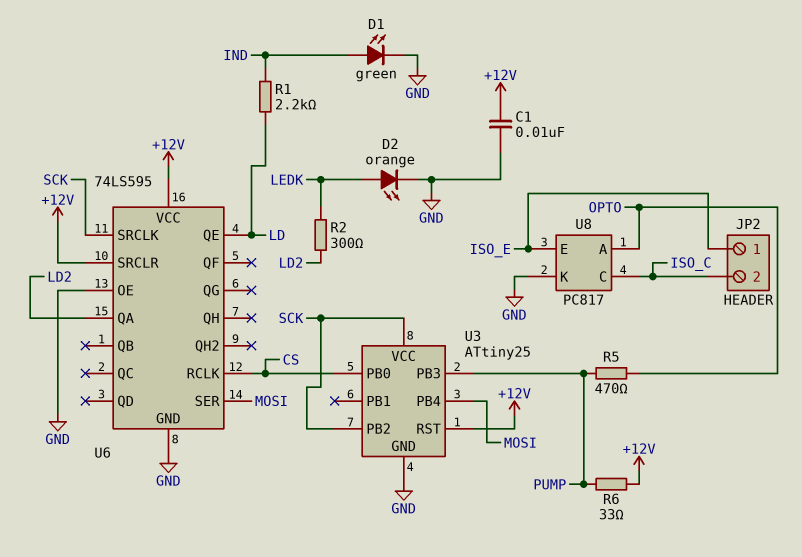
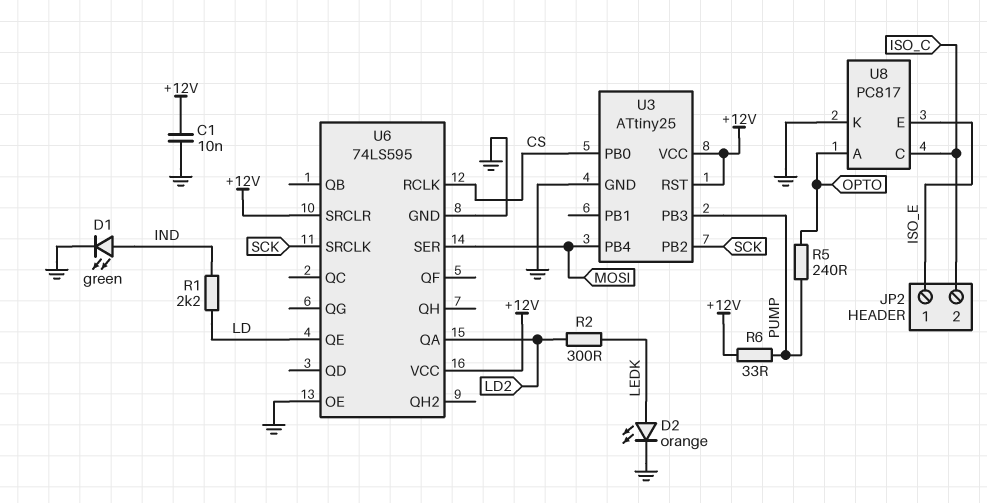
R5: 470 (OPTO, PUMP) -> 240 (OPTO, PUMP)
U3 pin VCC: SCK -> +12V

